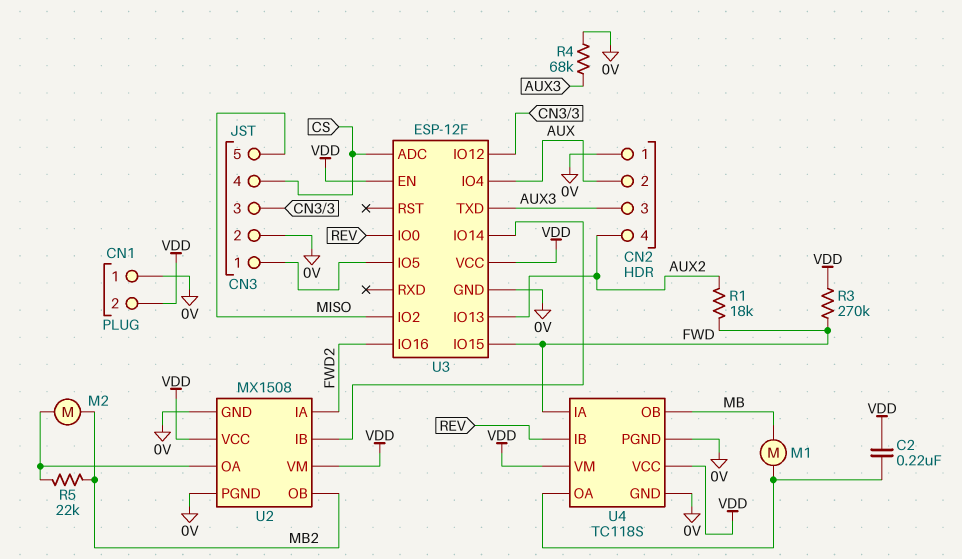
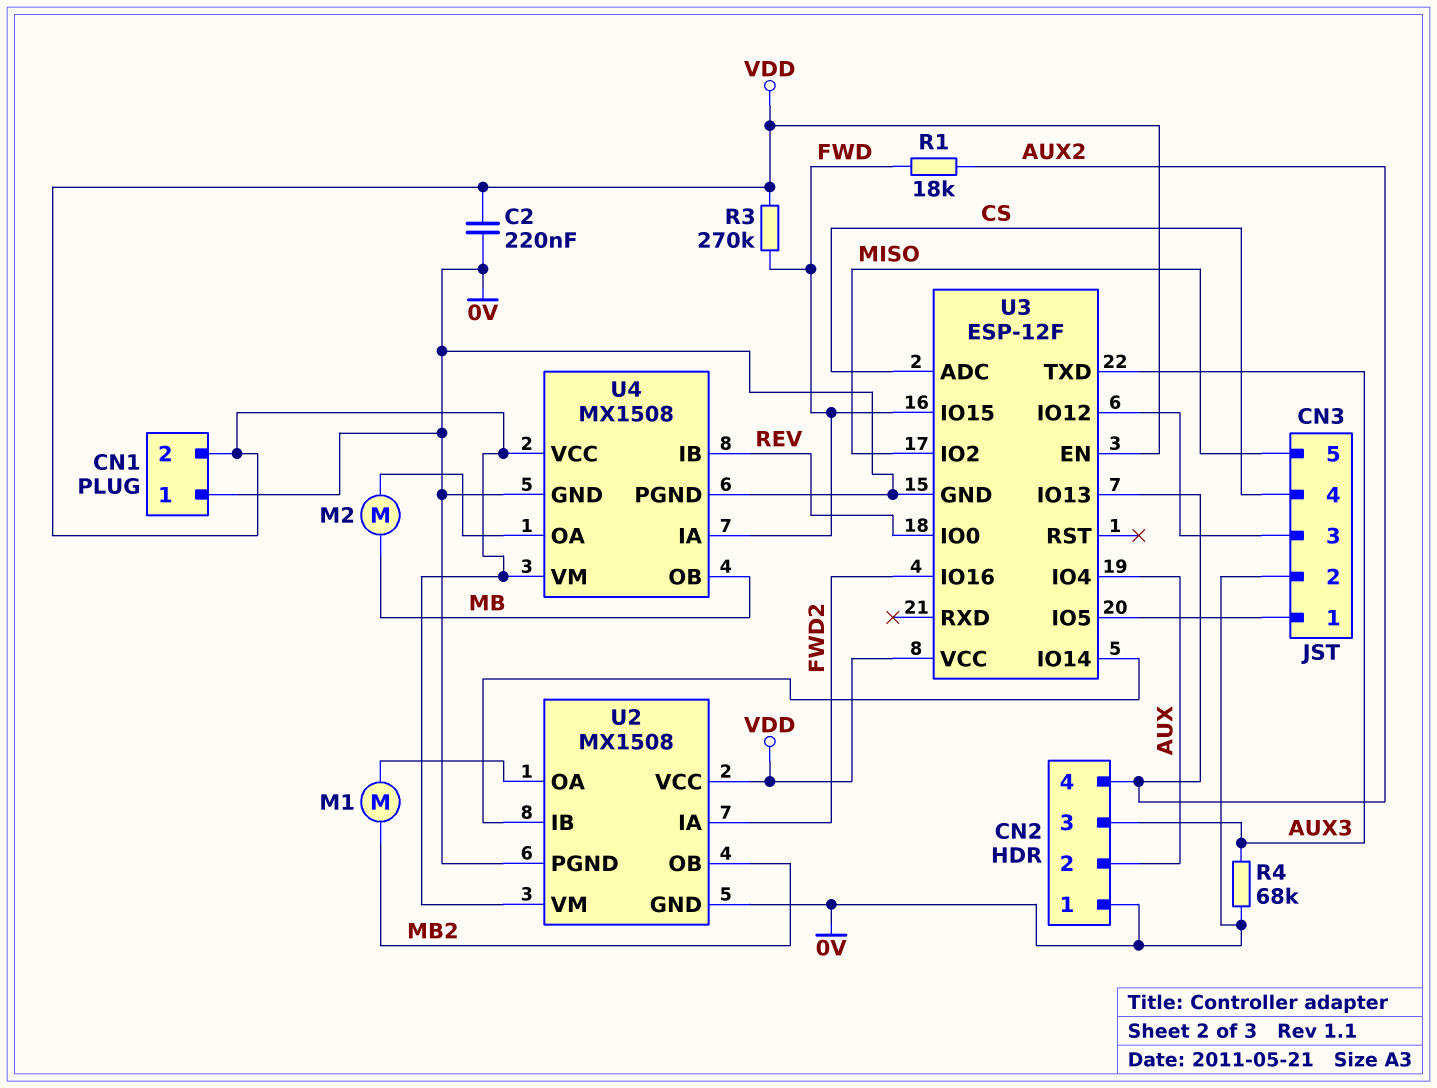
C2: 220nF (U4/OA, VDD) -> 220nF (0V, VDD)
M1: motor (MB, U4/OA) -> motor (MB2, U2/OA)
M2: motor (MB2, U2/OA) -> motor (MB, U4/OA)
R5: 22k (MB2, U2/OA) -> none
U4: TC118S -> MX1508

